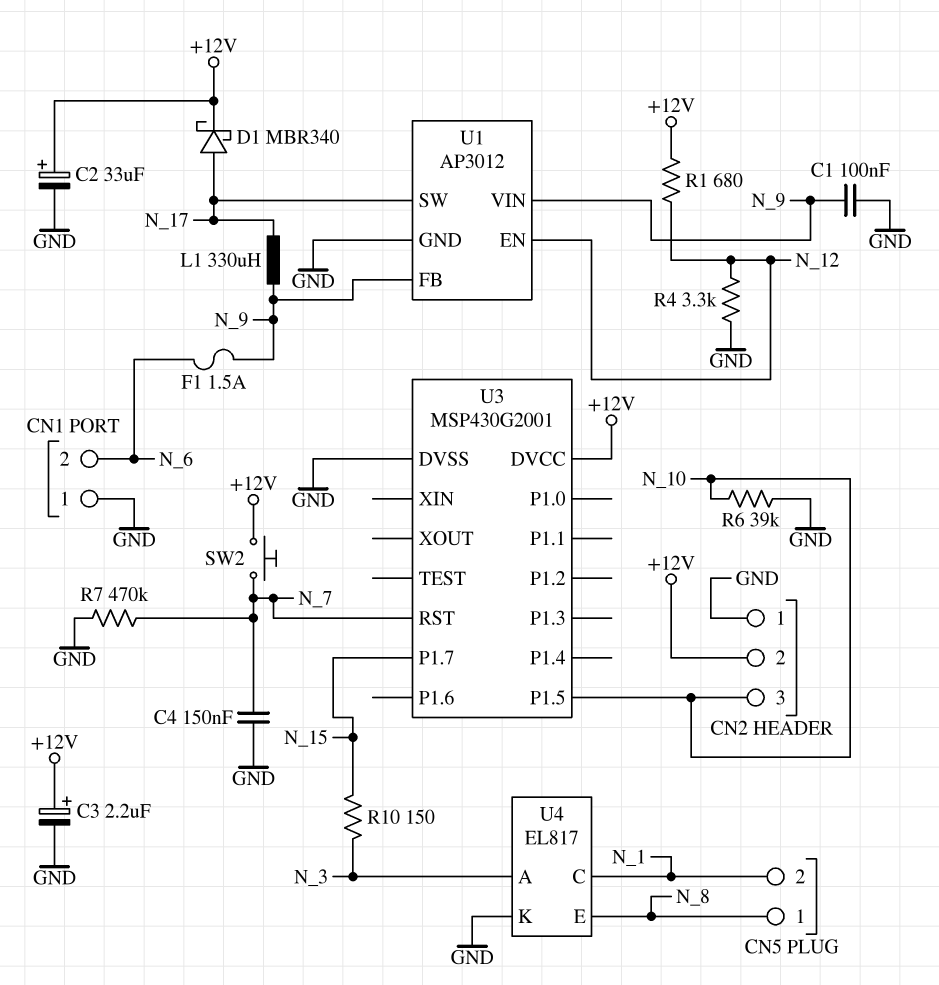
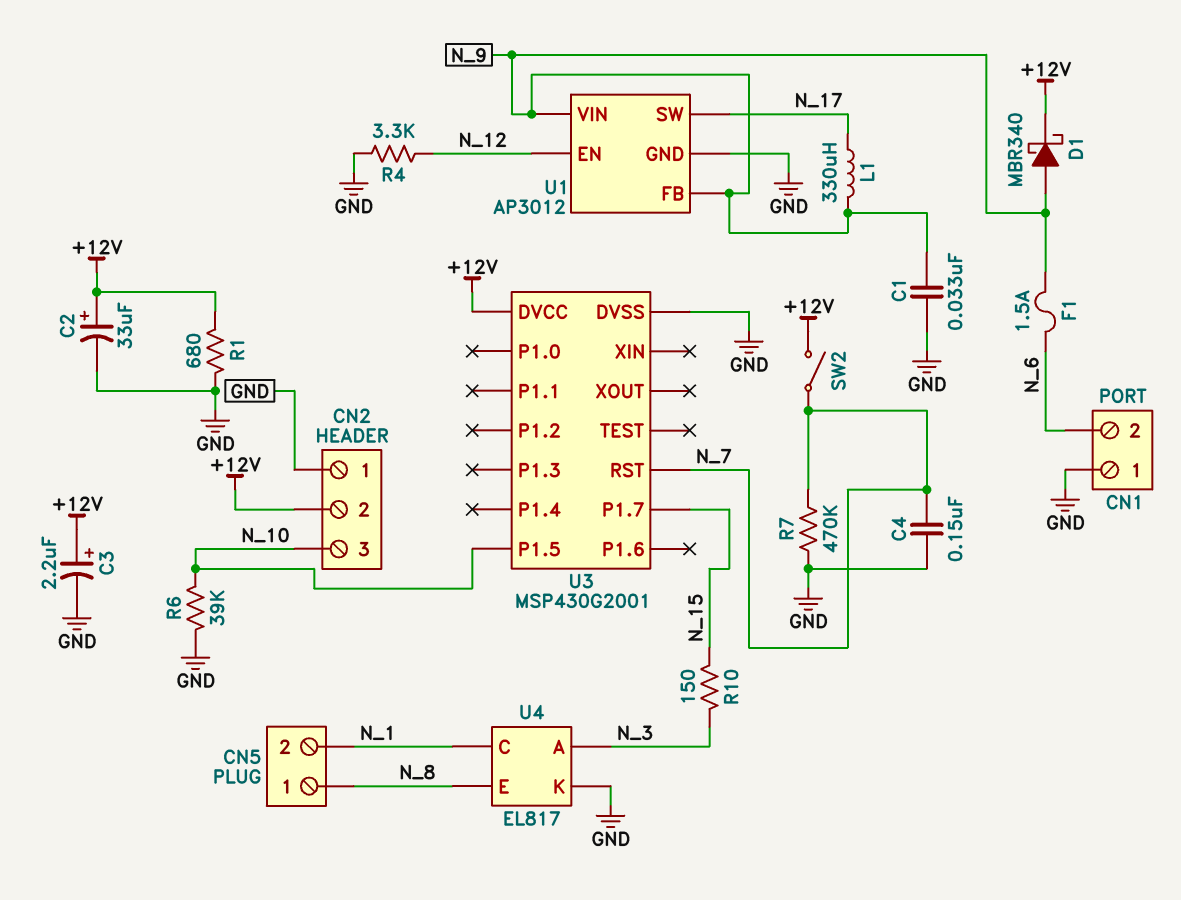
C1: 100nF (GND, N_9) -> 33nF (GND, N_9)
D1: schottky MBR340 (A N_17, K +12V) -> schottky MBR340 (A N_9, K +12V)
R1: 680 (+12V, N_12) -> 680 (+12V, GND)
SW2: button (+12V, N_7) -> switch (+12V, N_7)

